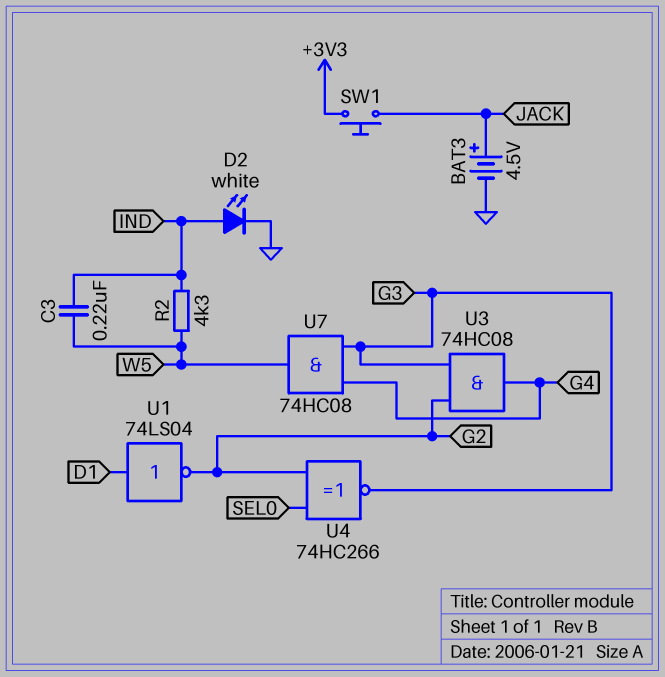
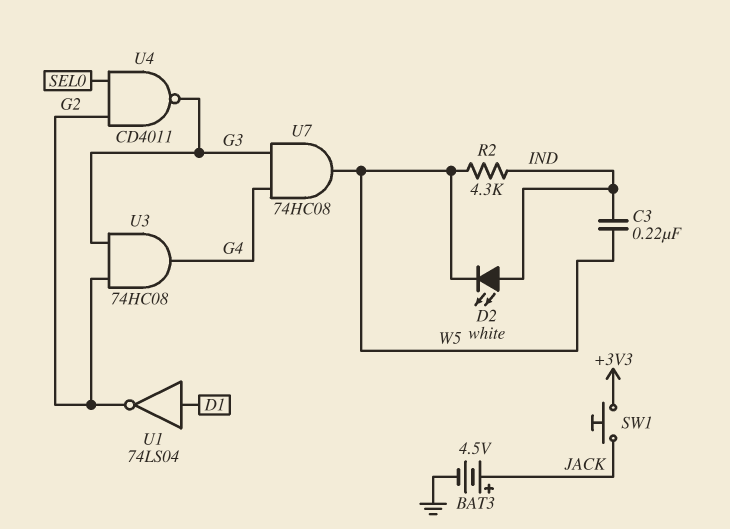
D2: LED white (A IND, K GND) -> LED white (A IND, K W5)
U4: XNOR 74HC266 (in G2, in SEL0, out G3) -> NAND CD4011 (in G2, in SEL0, out G3)

